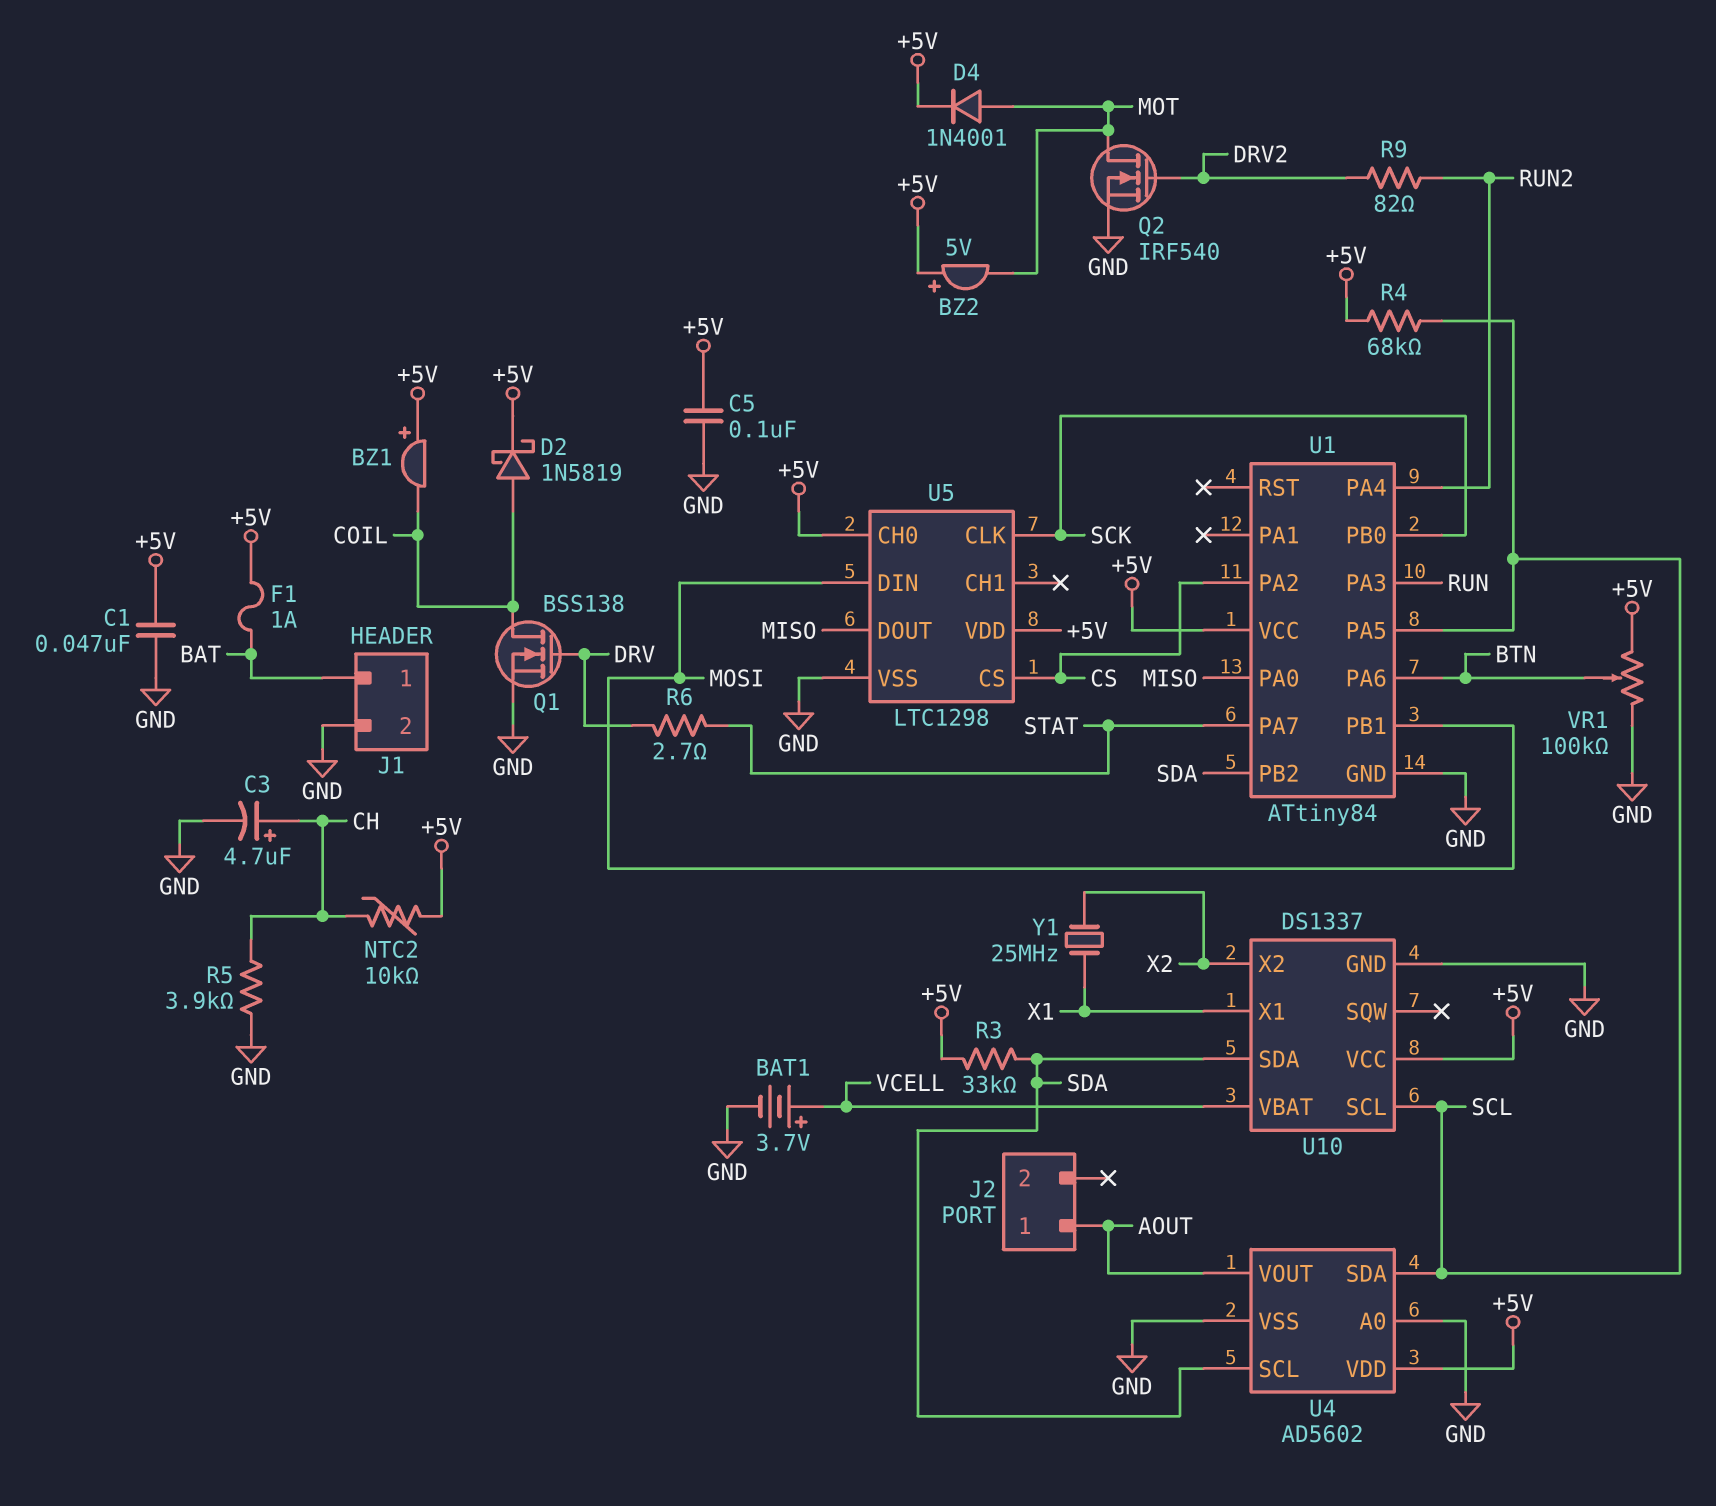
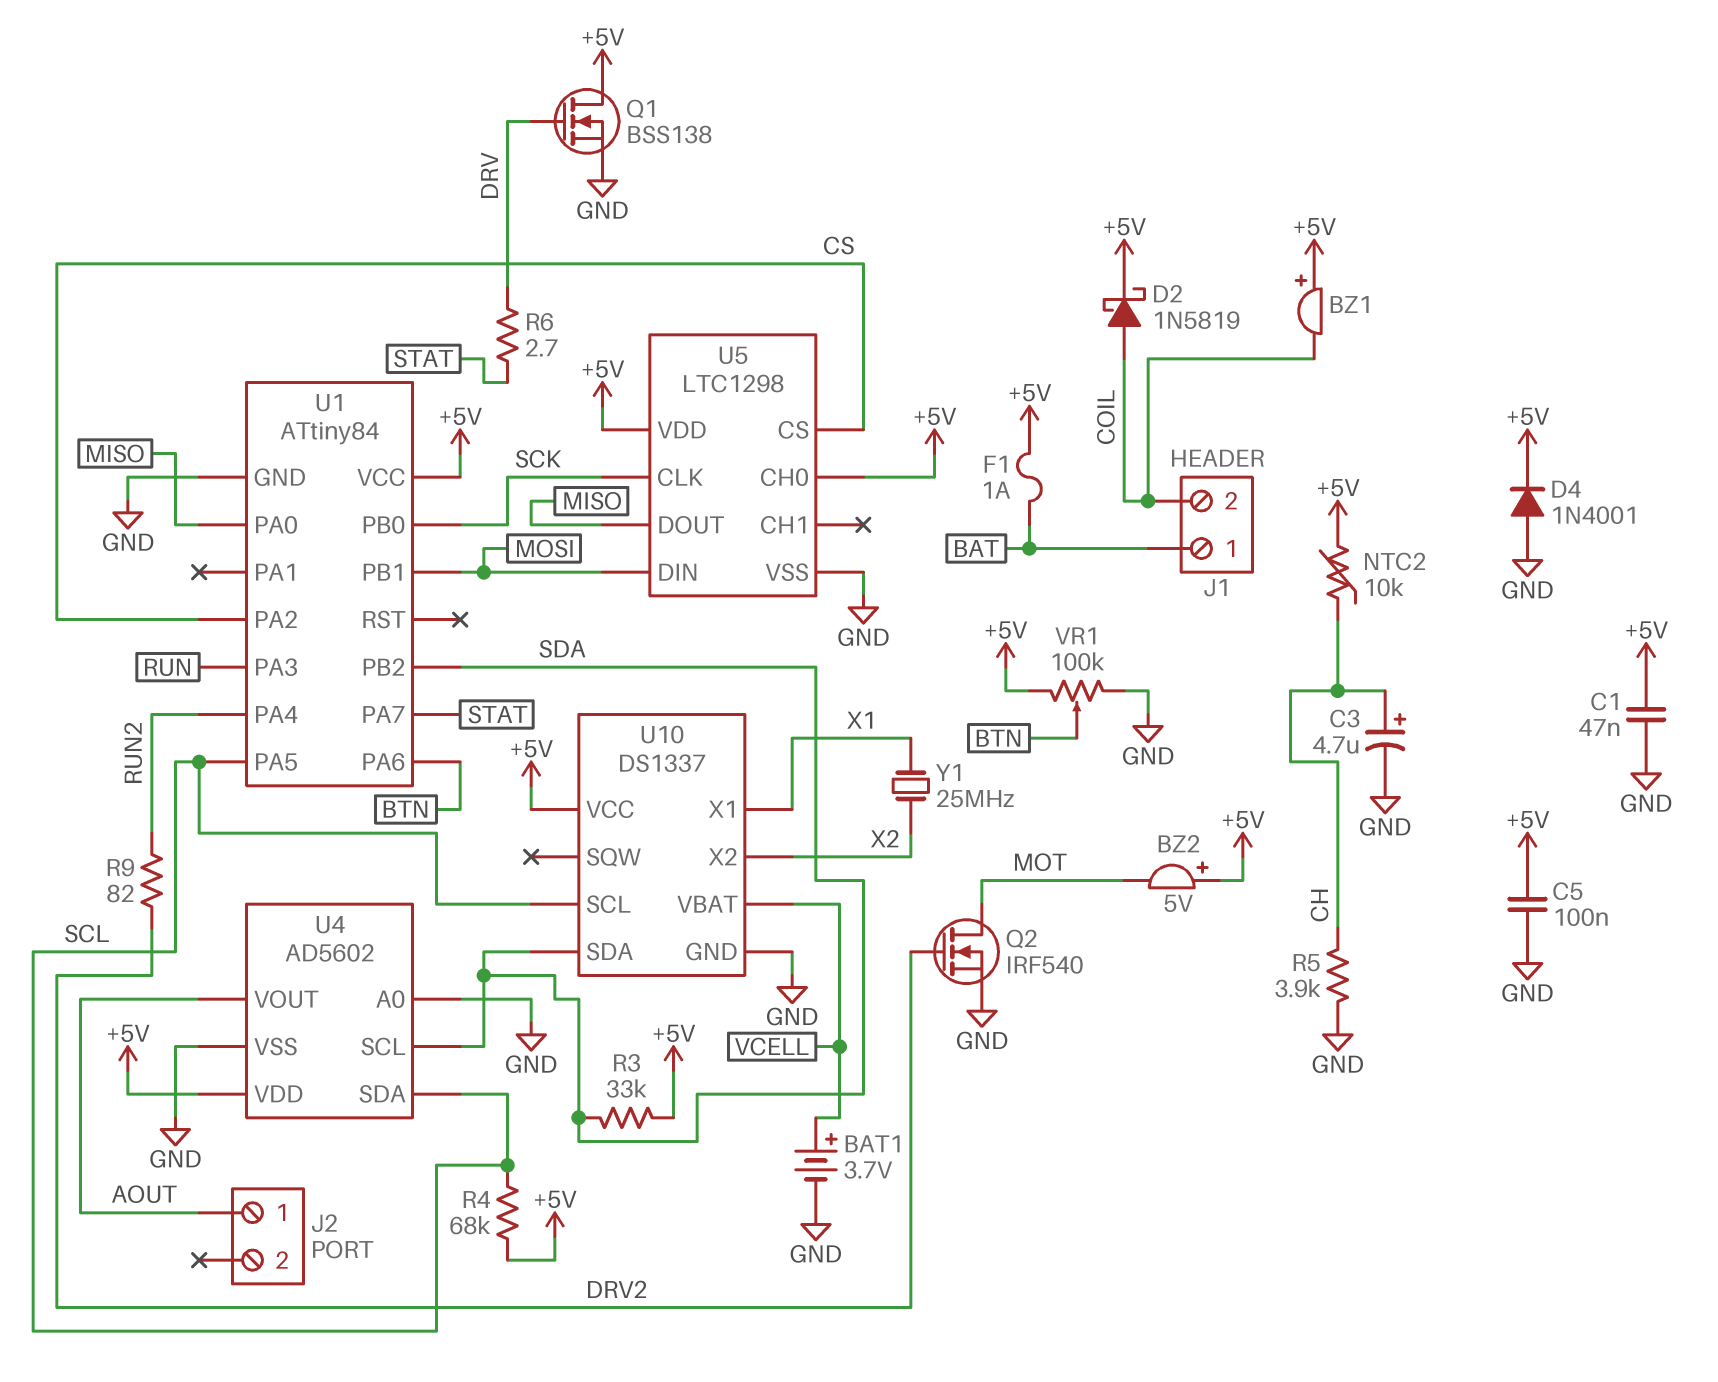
D4: diode 1N4001 (A MOT, K +5V) -> diode 1N4001 (A GND, K +5V)
J1 pin 2: GND -> COIL
Q1: NMOS BSS138 (G DRV, D COIL, S GND) -> NMOS BSS138 (G DRV, D +5V, S GND)

